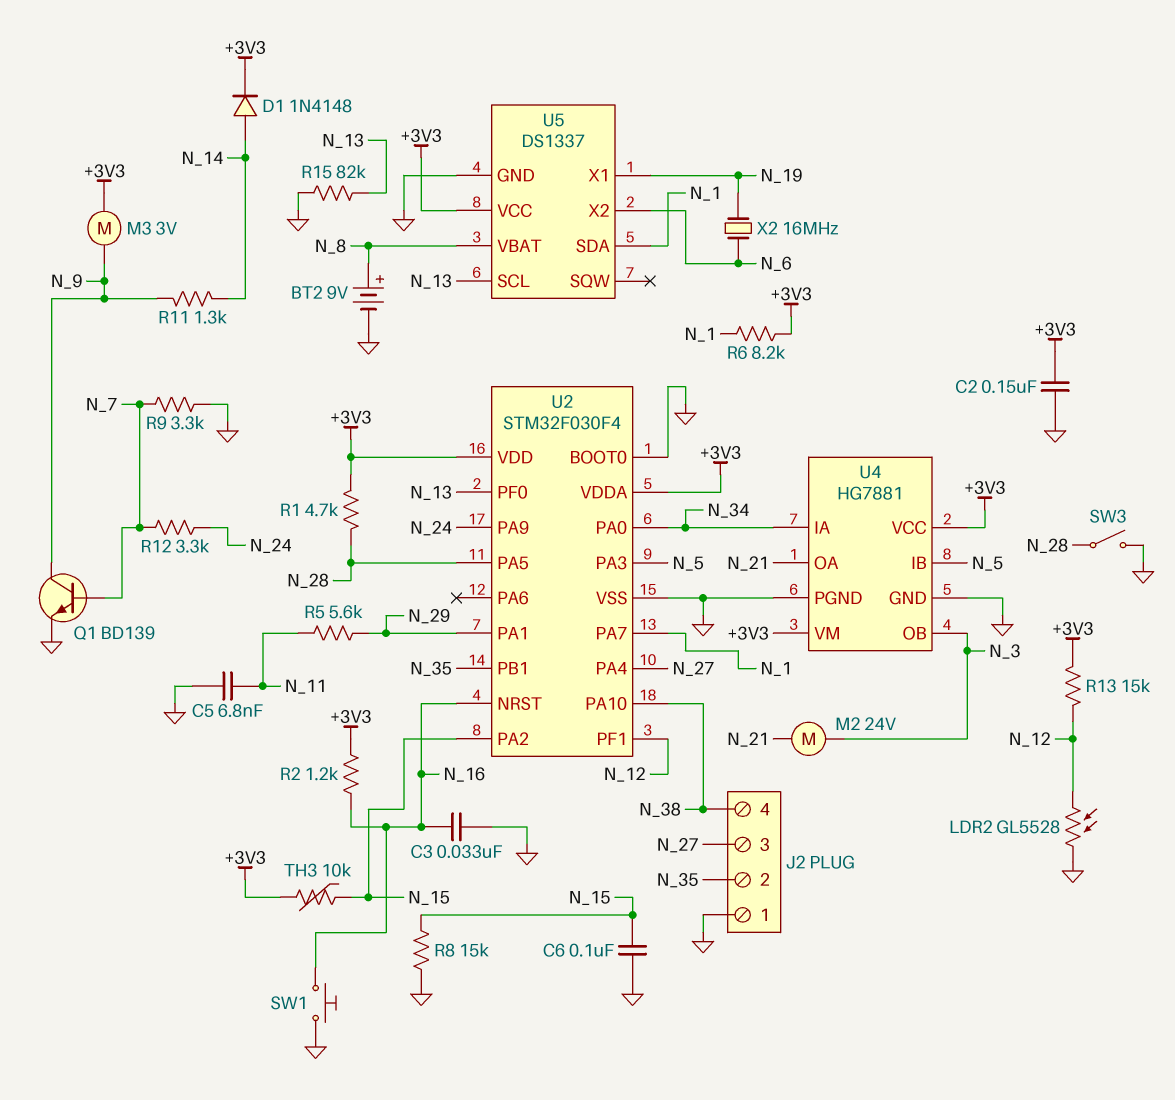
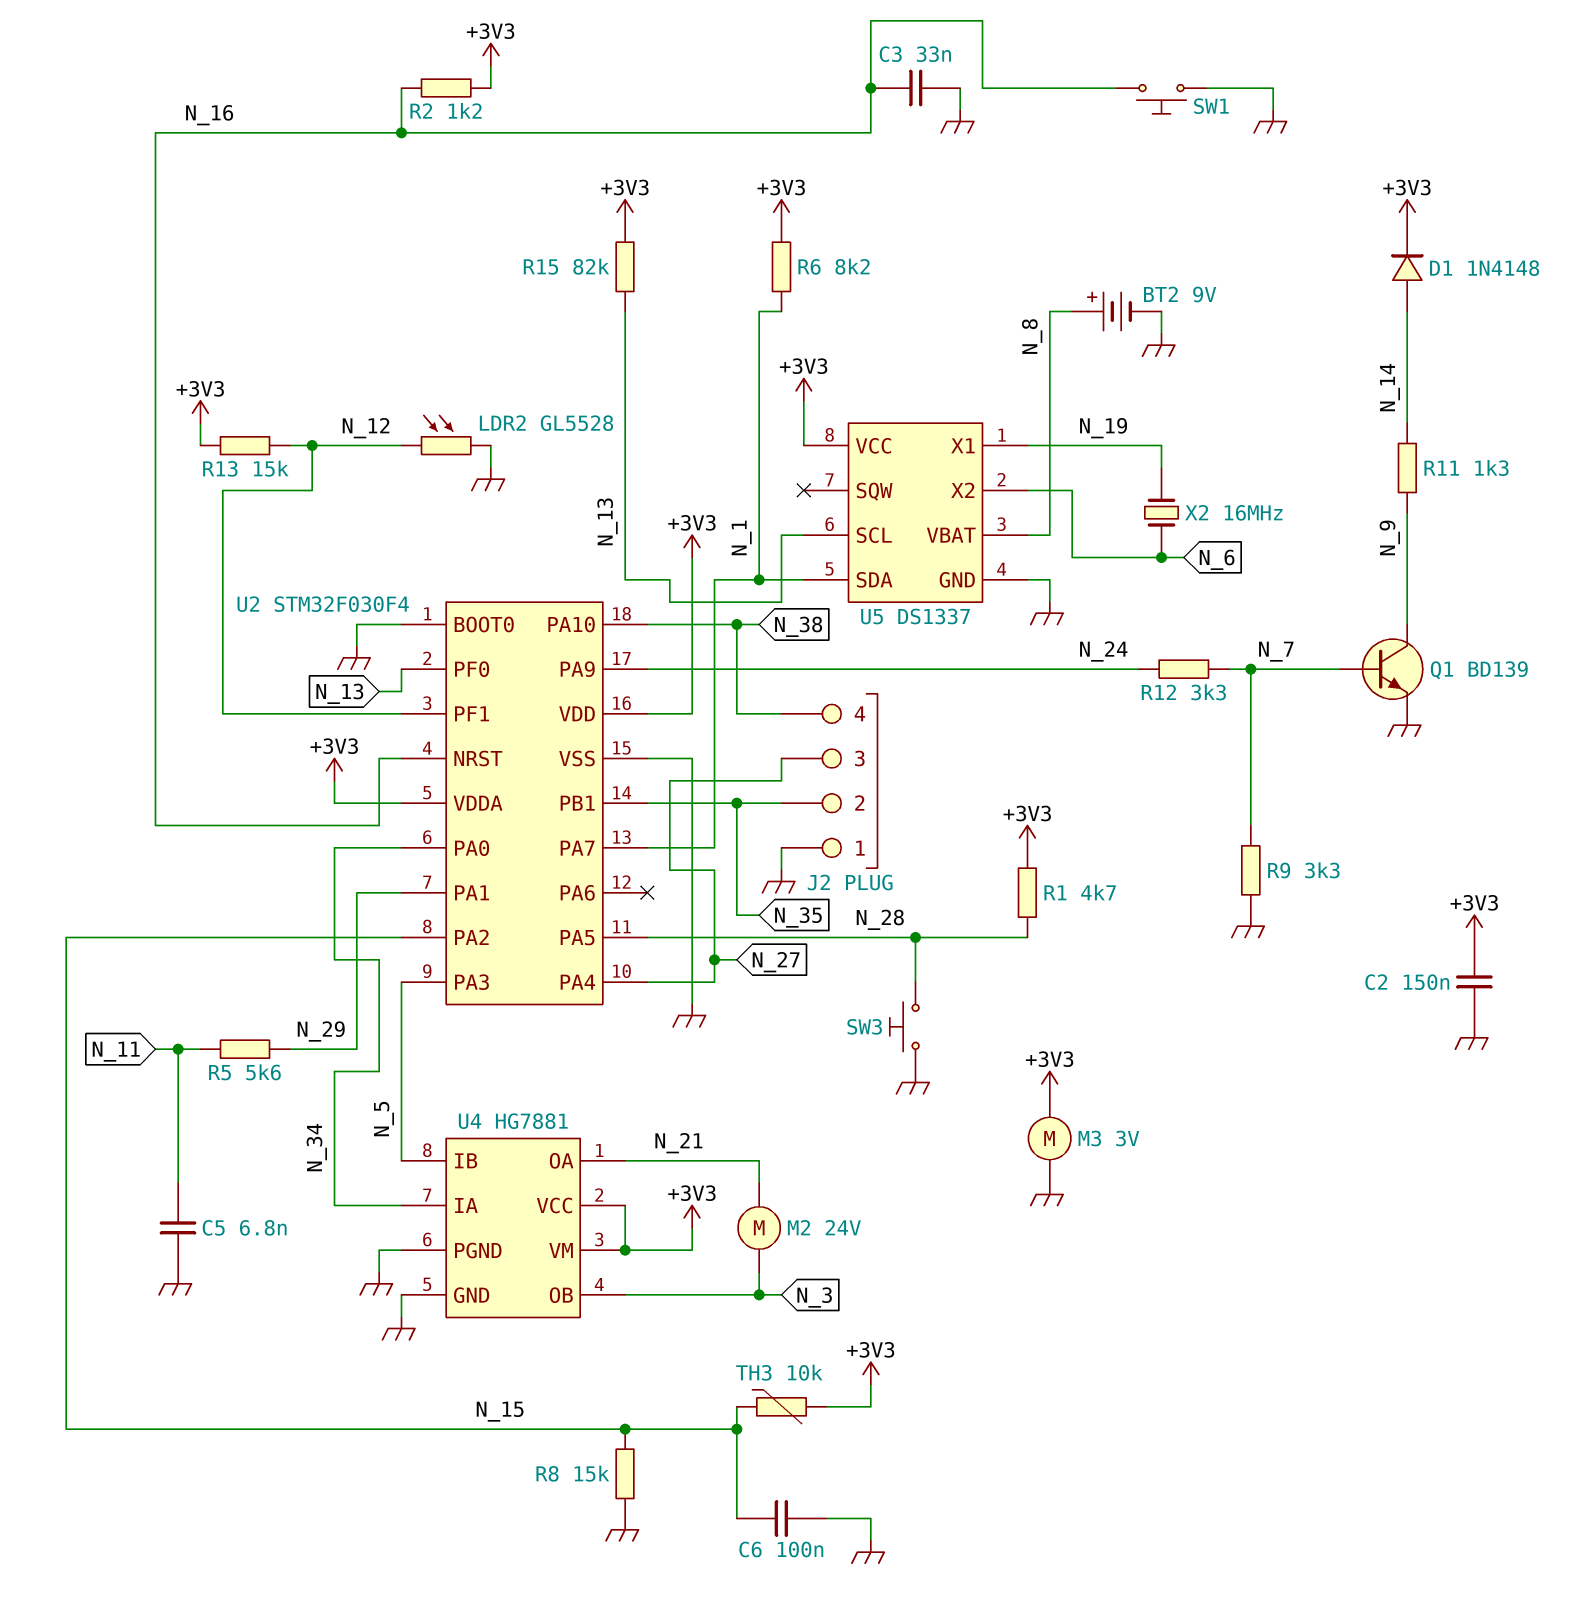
M3: motor 3V (+3V3, N_9) -> motor 3V (+3V3, GND)
R15: 82k (GND, N_13) -> 82k (+3V3, N_13)
SW3: switch (GND, N_28) -> button (GND, N_28)

